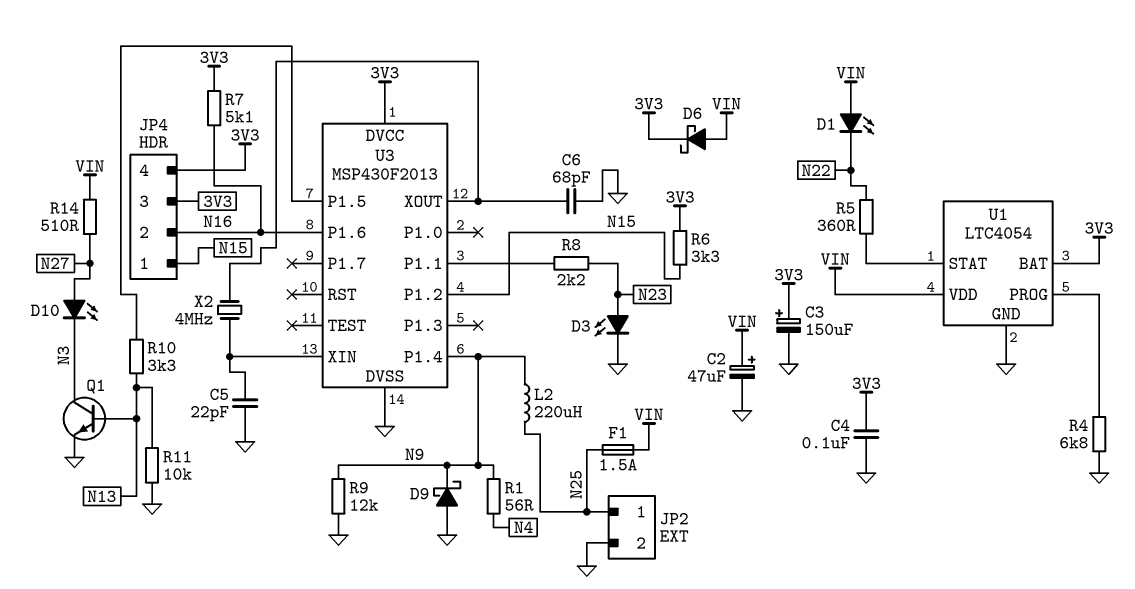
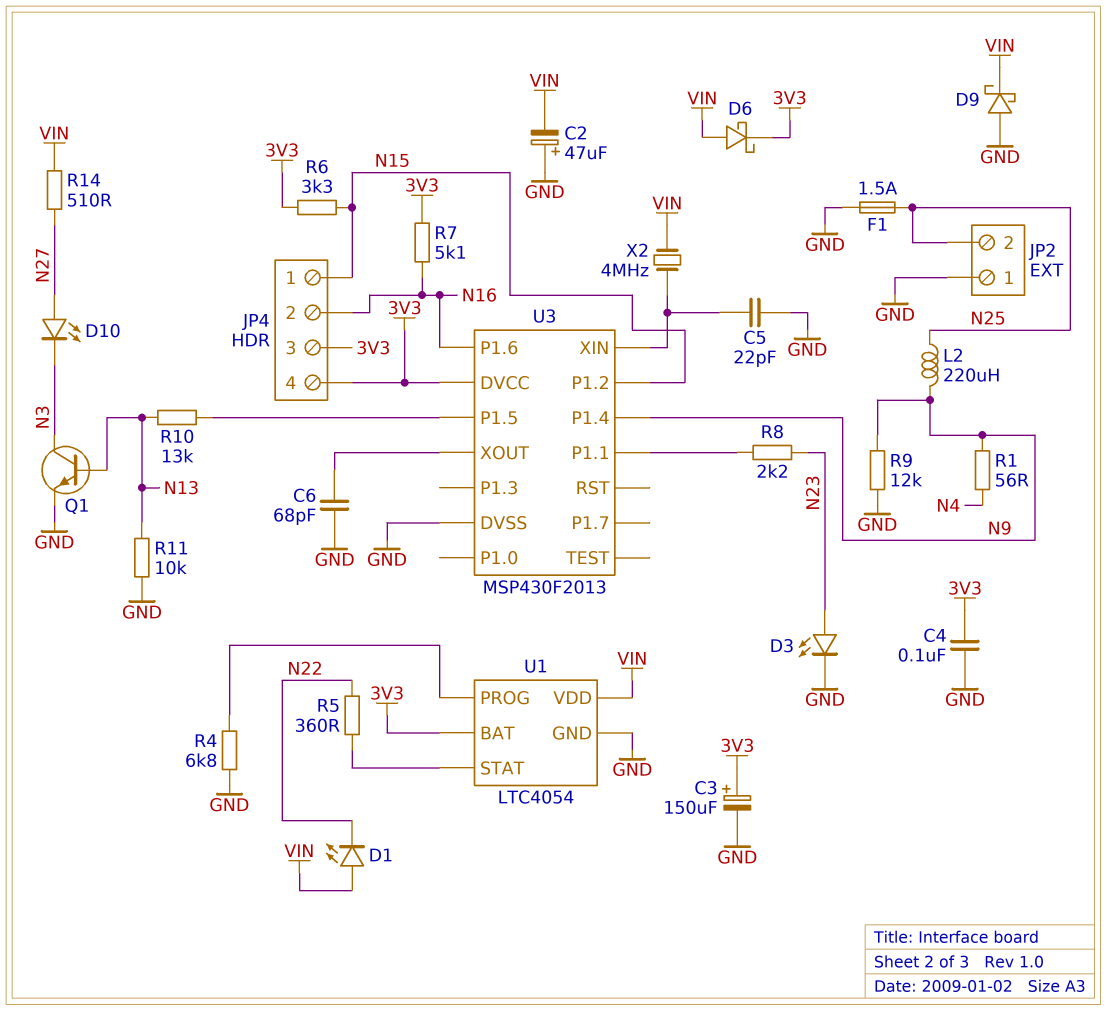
C2: 47uF (plus VIN, minus GND) -> 47uF (plus GND, minus VIN)
D9: schottky (A GND, K N9) -> schottky (A GND, K VIN)
F1: 1.5A (N25, VIN) -> 1.5A (GND, N25)
JP2 pin 1: N25 -> GND
JP2 pin 2: GND -> N25
R10: 3.3k (N13, U3/P1.5) -> 13k (N13, U3/P1.5)
X2: 4MHz (U3/XIN, U3/XOUT) -> 4MHz (U3/XIN, VIN)

